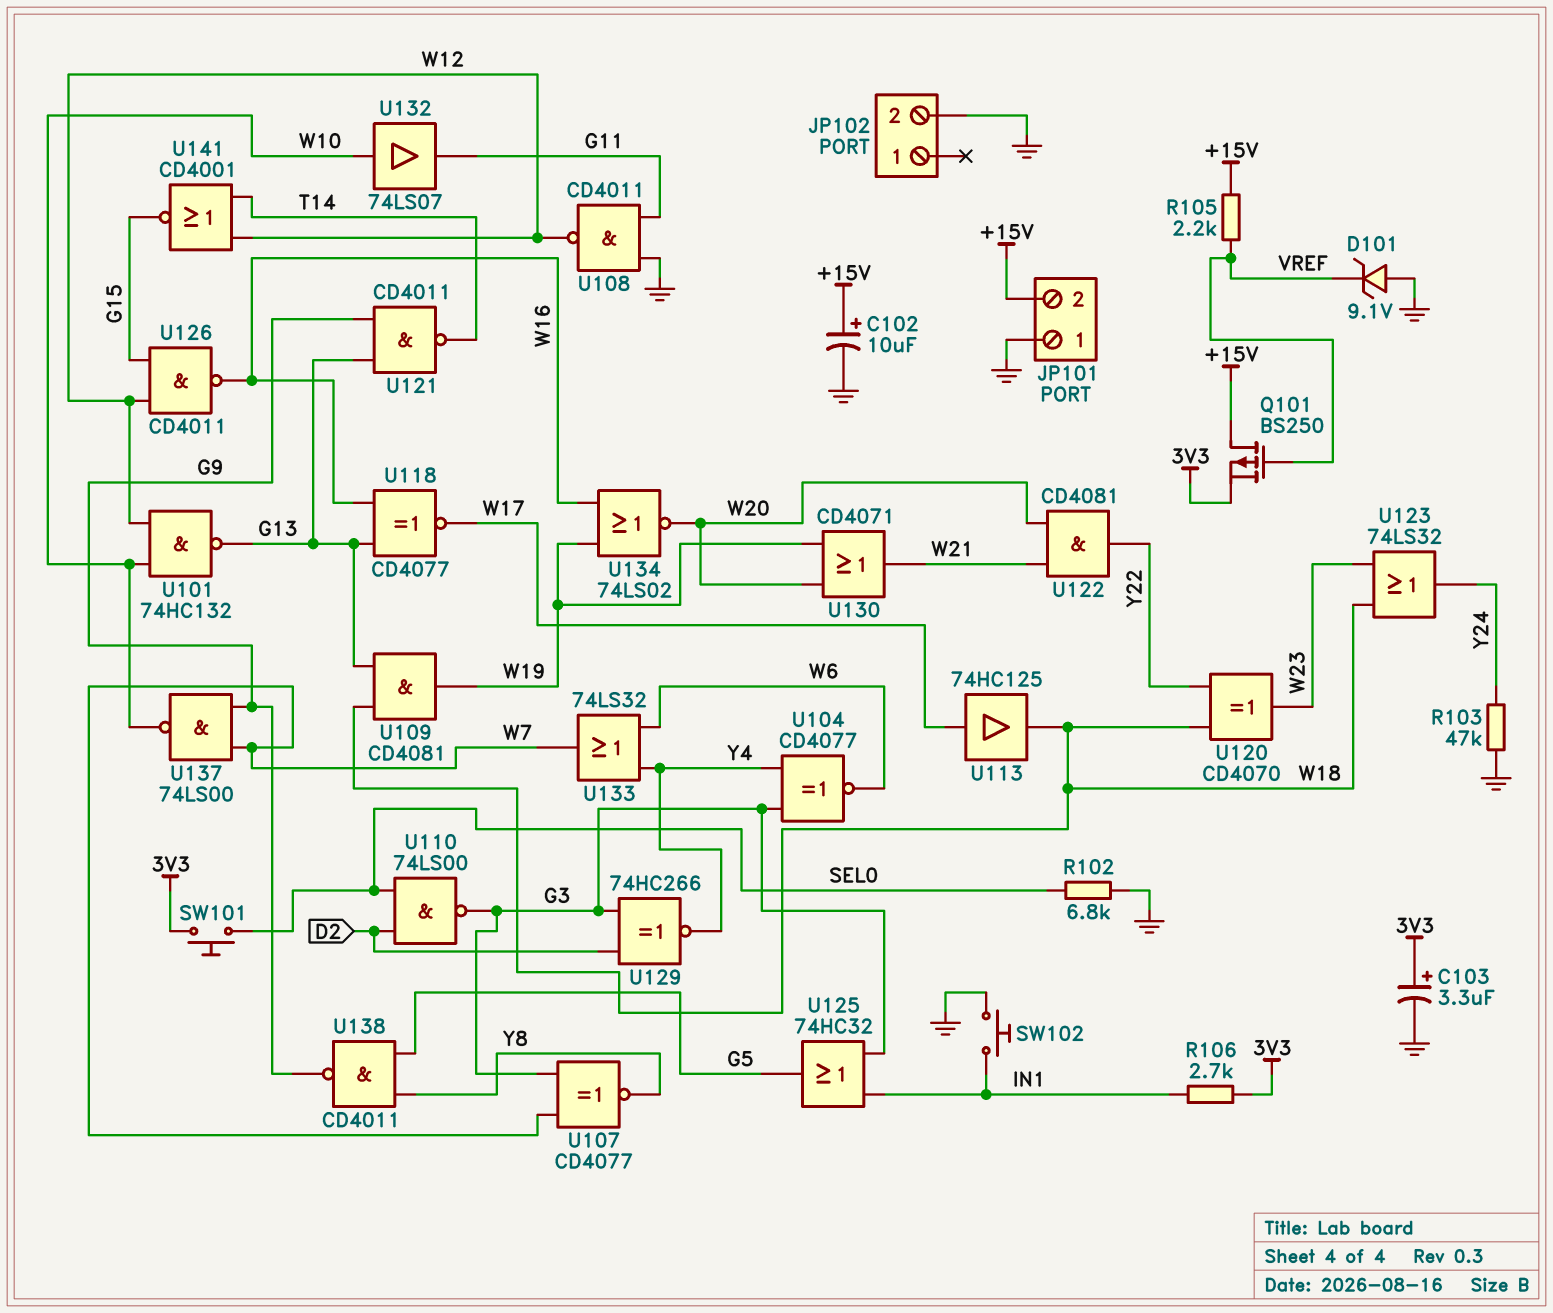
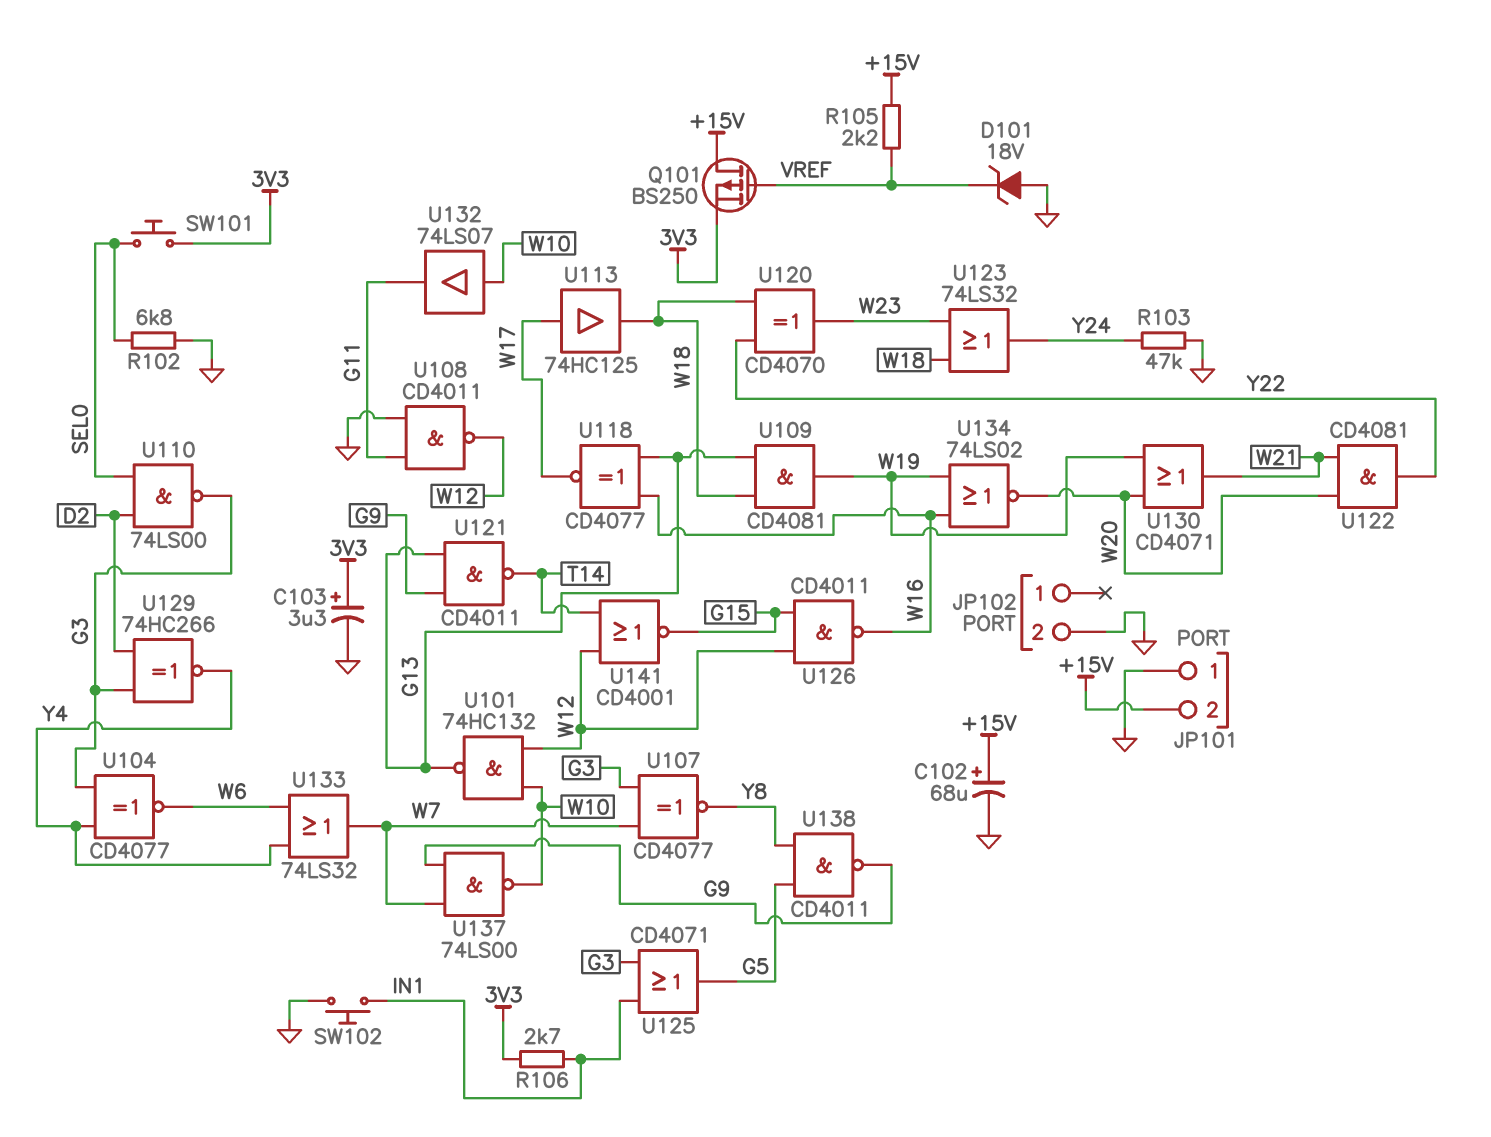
C102: 10uF (plus +15V, minus GND) -> 68uF (plus +15V, minus GND)
D101: zener 9.1V (A GND, K VREF) -> zener 18V (A GND, K VREF)
U125: OR 74HC32 (in G3, in IN1, out G5) -> OR CD4071 (in G3, in IN1, out G5)

